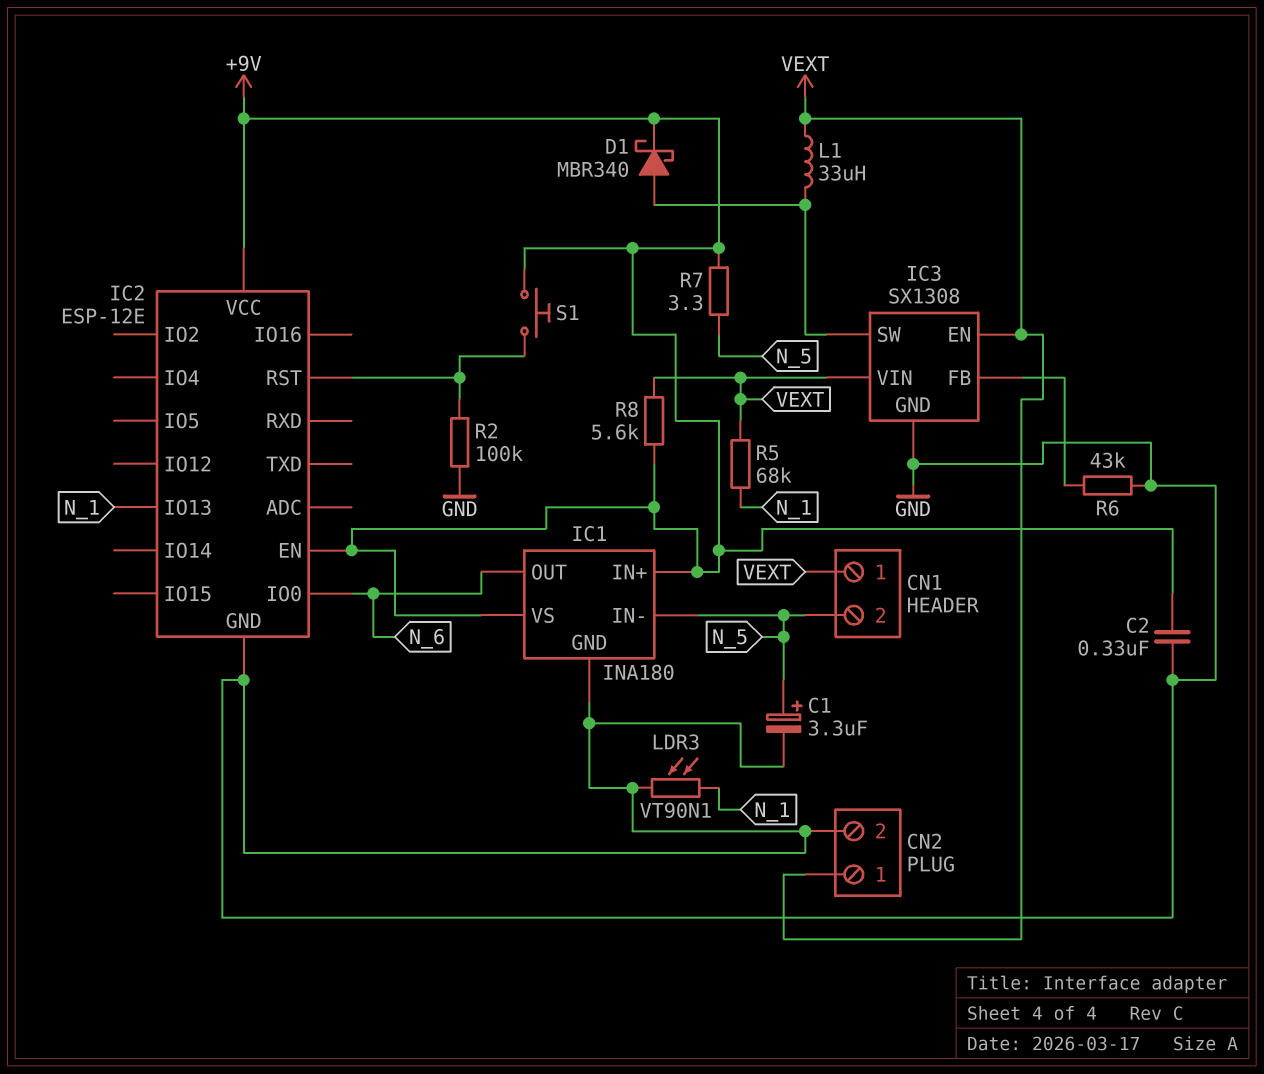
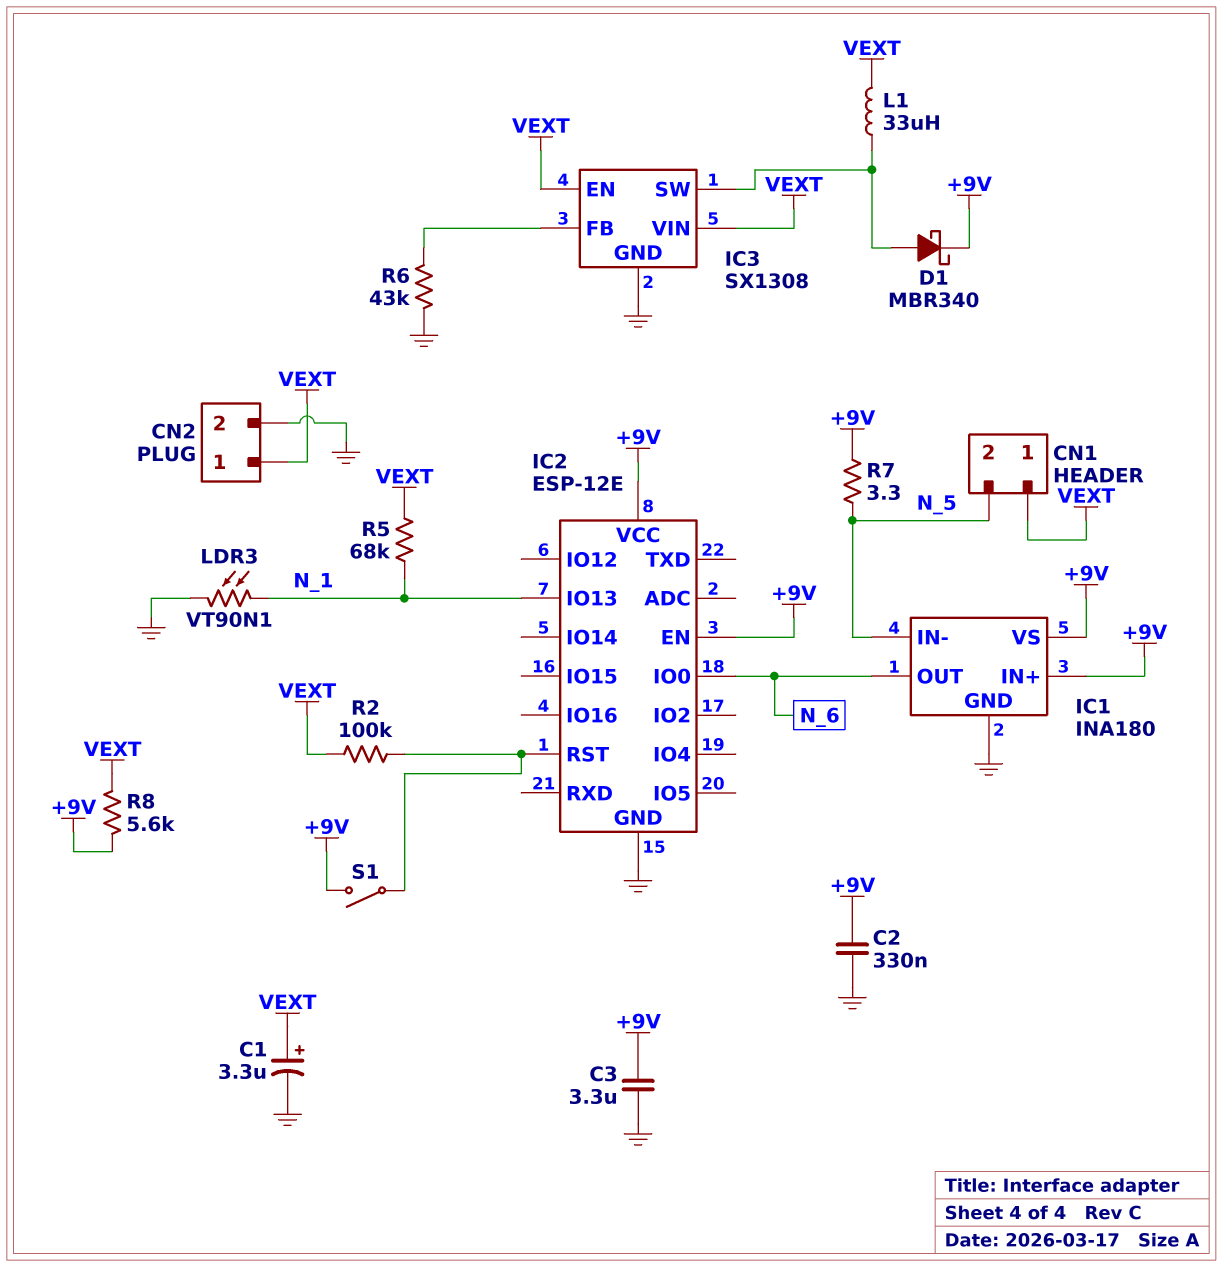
C1: 3.3uF (plus N_5, minus GND) -> 3.3uF (plus VEXT, minus GND)
C3: none -> 3.3uF (+9V, GND)
R2: 100k (GND, IC2/RST) -> 100k (IC2/RST, VEXT)
S1: button (+9V, IC2/RST) -> switch (+9V, IC2/RST)

